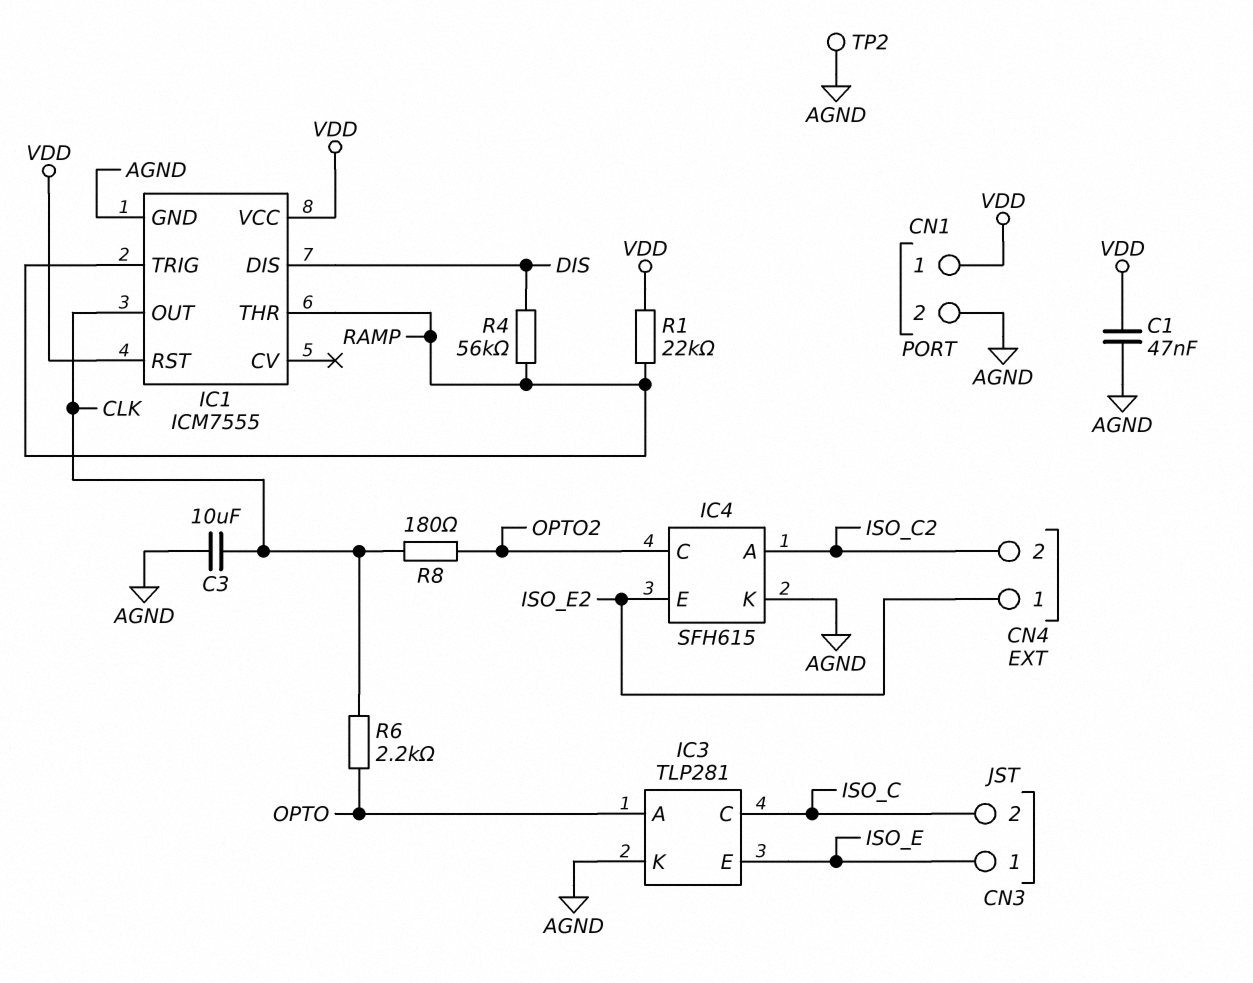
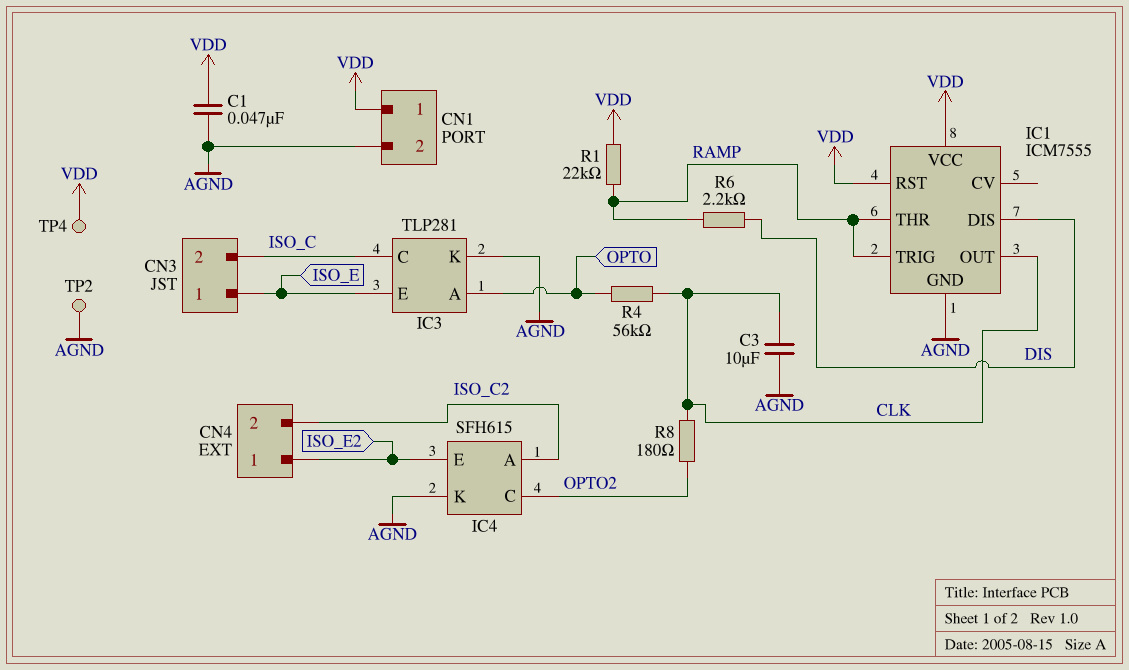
R4: 56k (DIS, RAMP) -> 56k (CLK, OPTO)
R6: 2.2k (CLK, OPTO) -> 2.2k (DIS, RAMP)
TP4: none -> test point (VDD)

